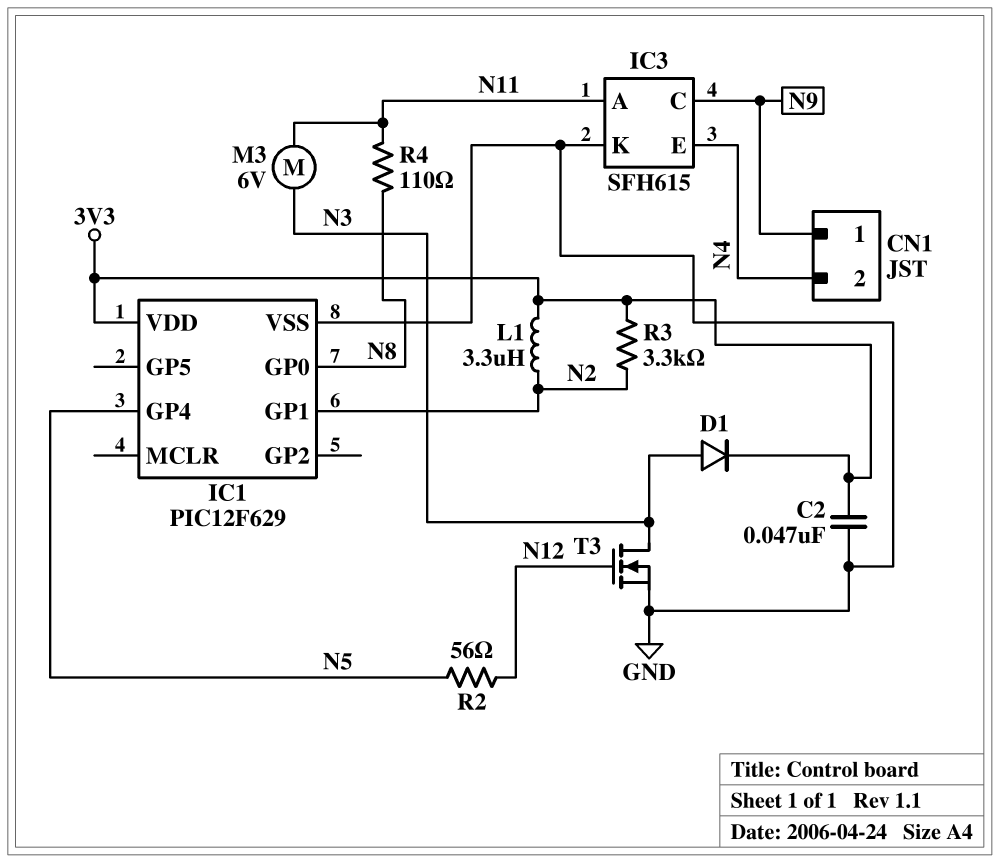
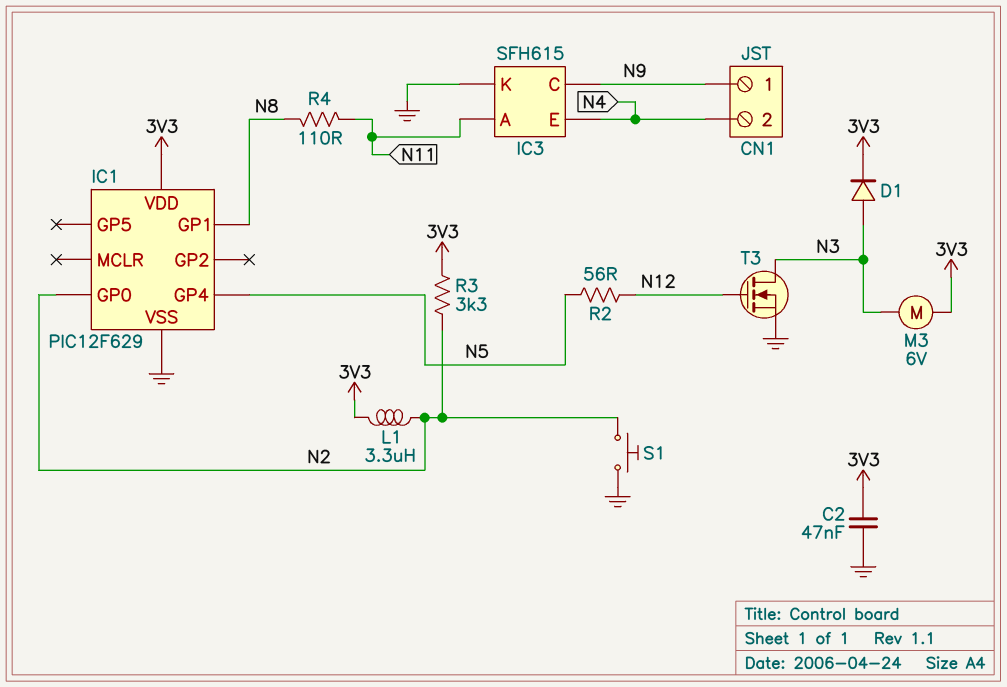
IC1 pin GP0: N8 -> N2
IC1 pin GP1: N2 -> N8
M3: motor 6V (N3, N11) -> motor 6V (3V3, N3)
S1: none -> button (GND, N2)

